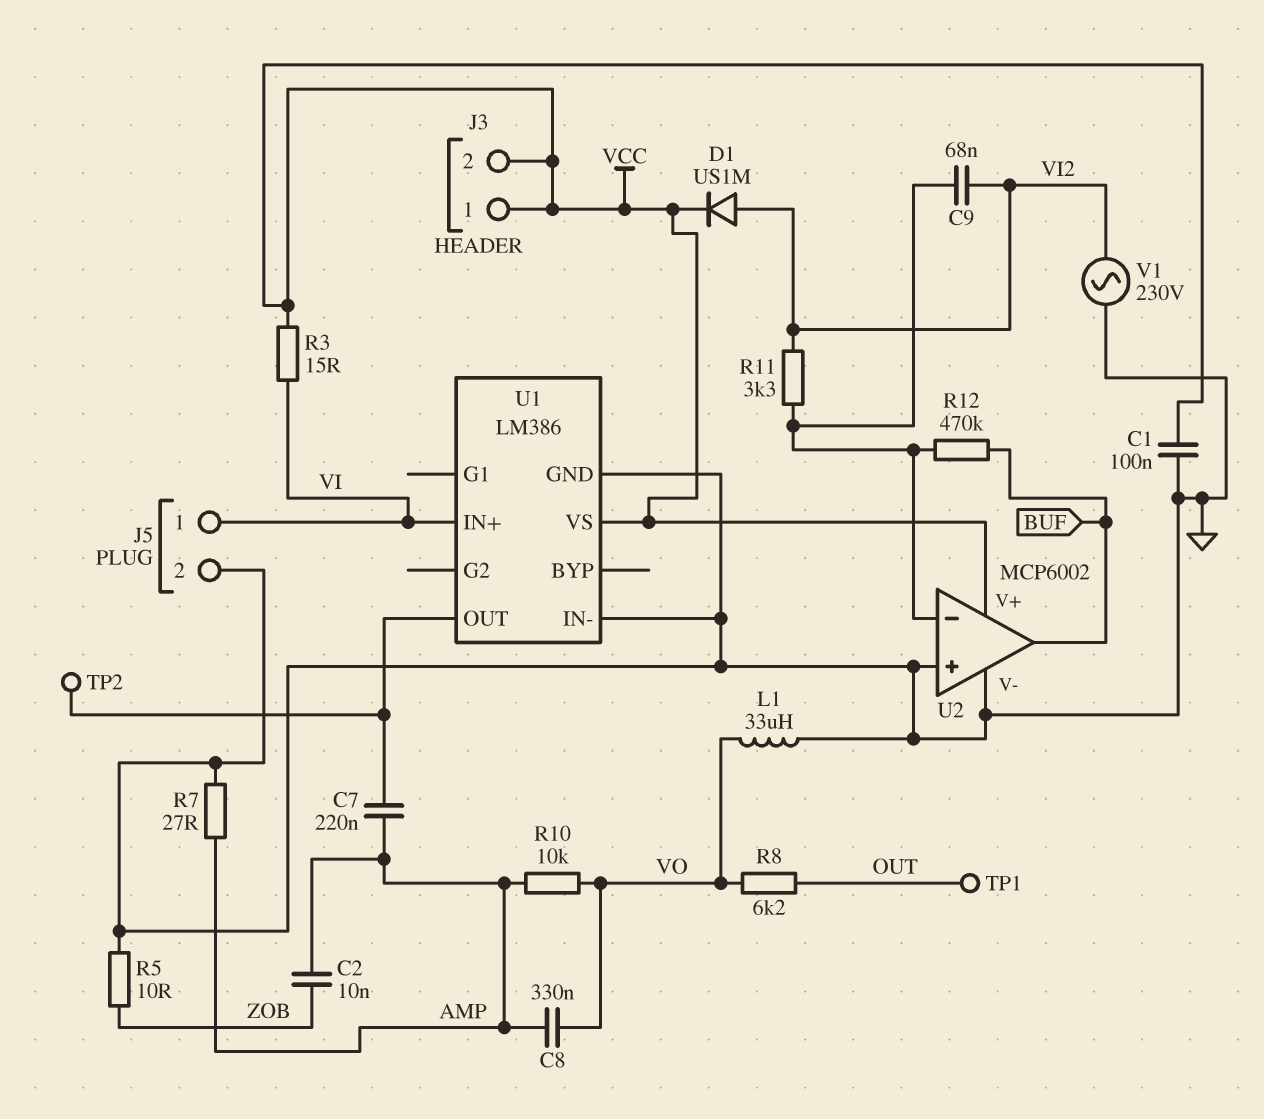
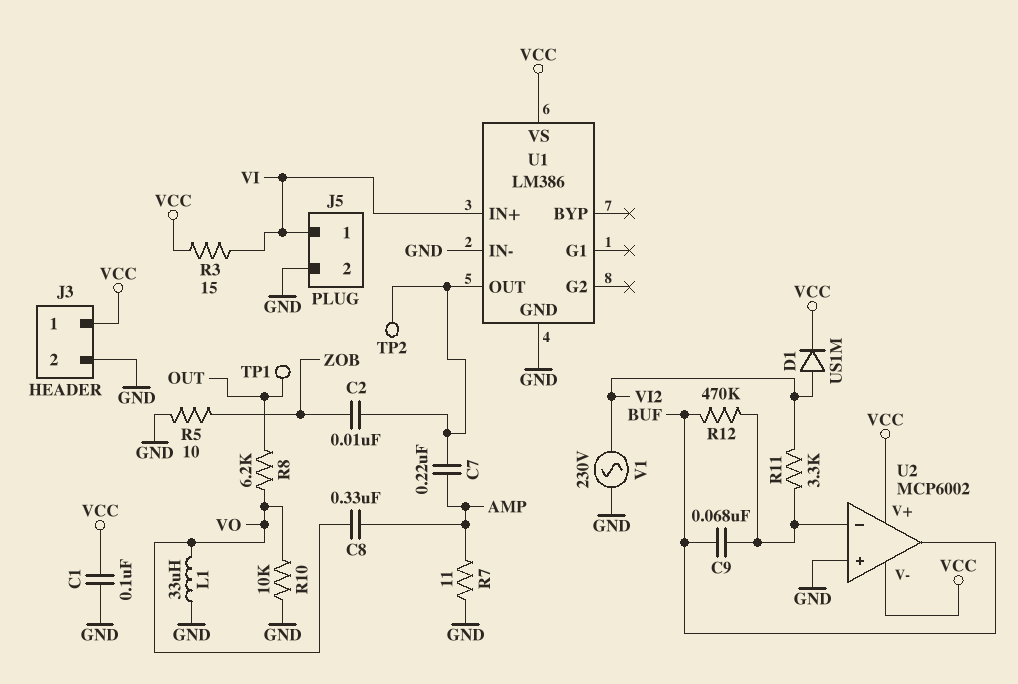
C2: 10nF (AMP, ZOB) -> 10nF (U1/OUT, ZOB)
C9: 68nF (U2/in-, VI2) -> 68nF (BUF, U2/in-)
J3 pin 2: VCC -> GND
R7: 27 (AMP, GND) -> 11 (AMP, GND)
R10: 10k (AMP, VO) -> 10k (GND, VO)
U2 pin V-: GND -> VCC

